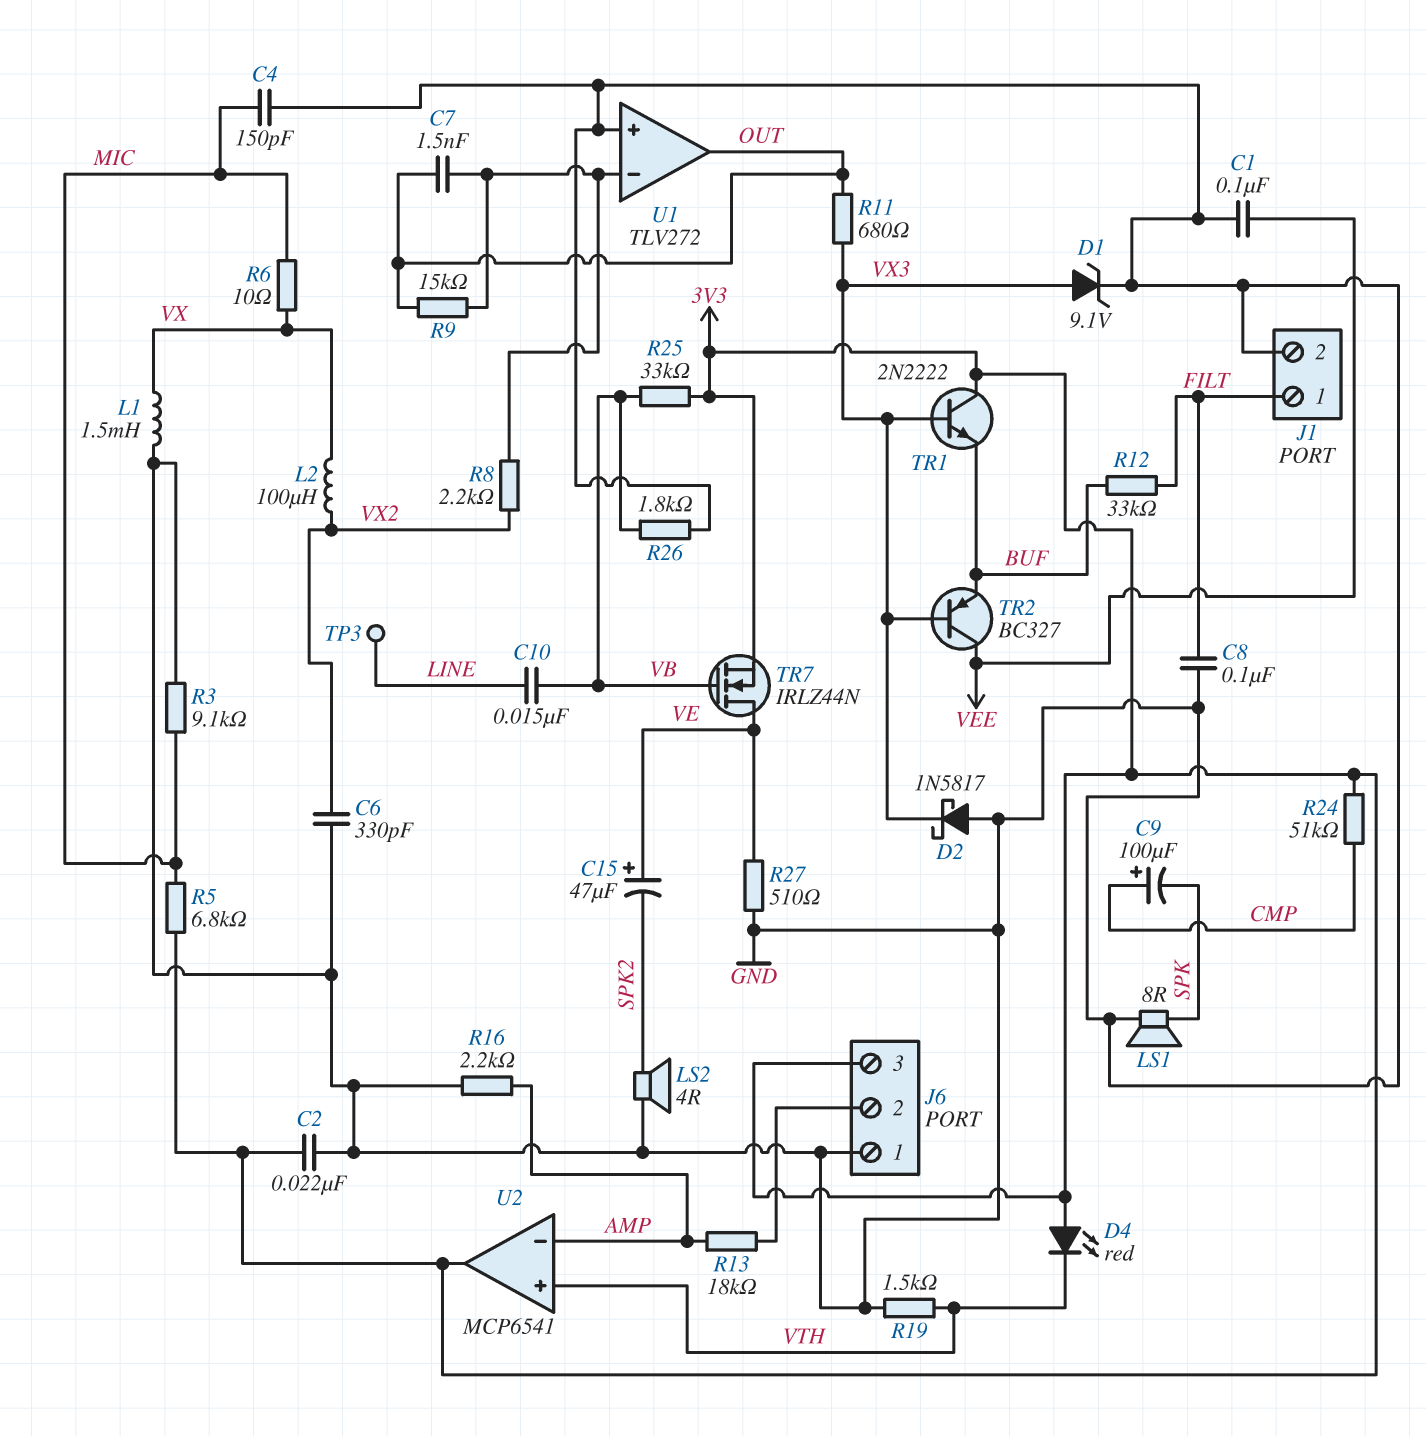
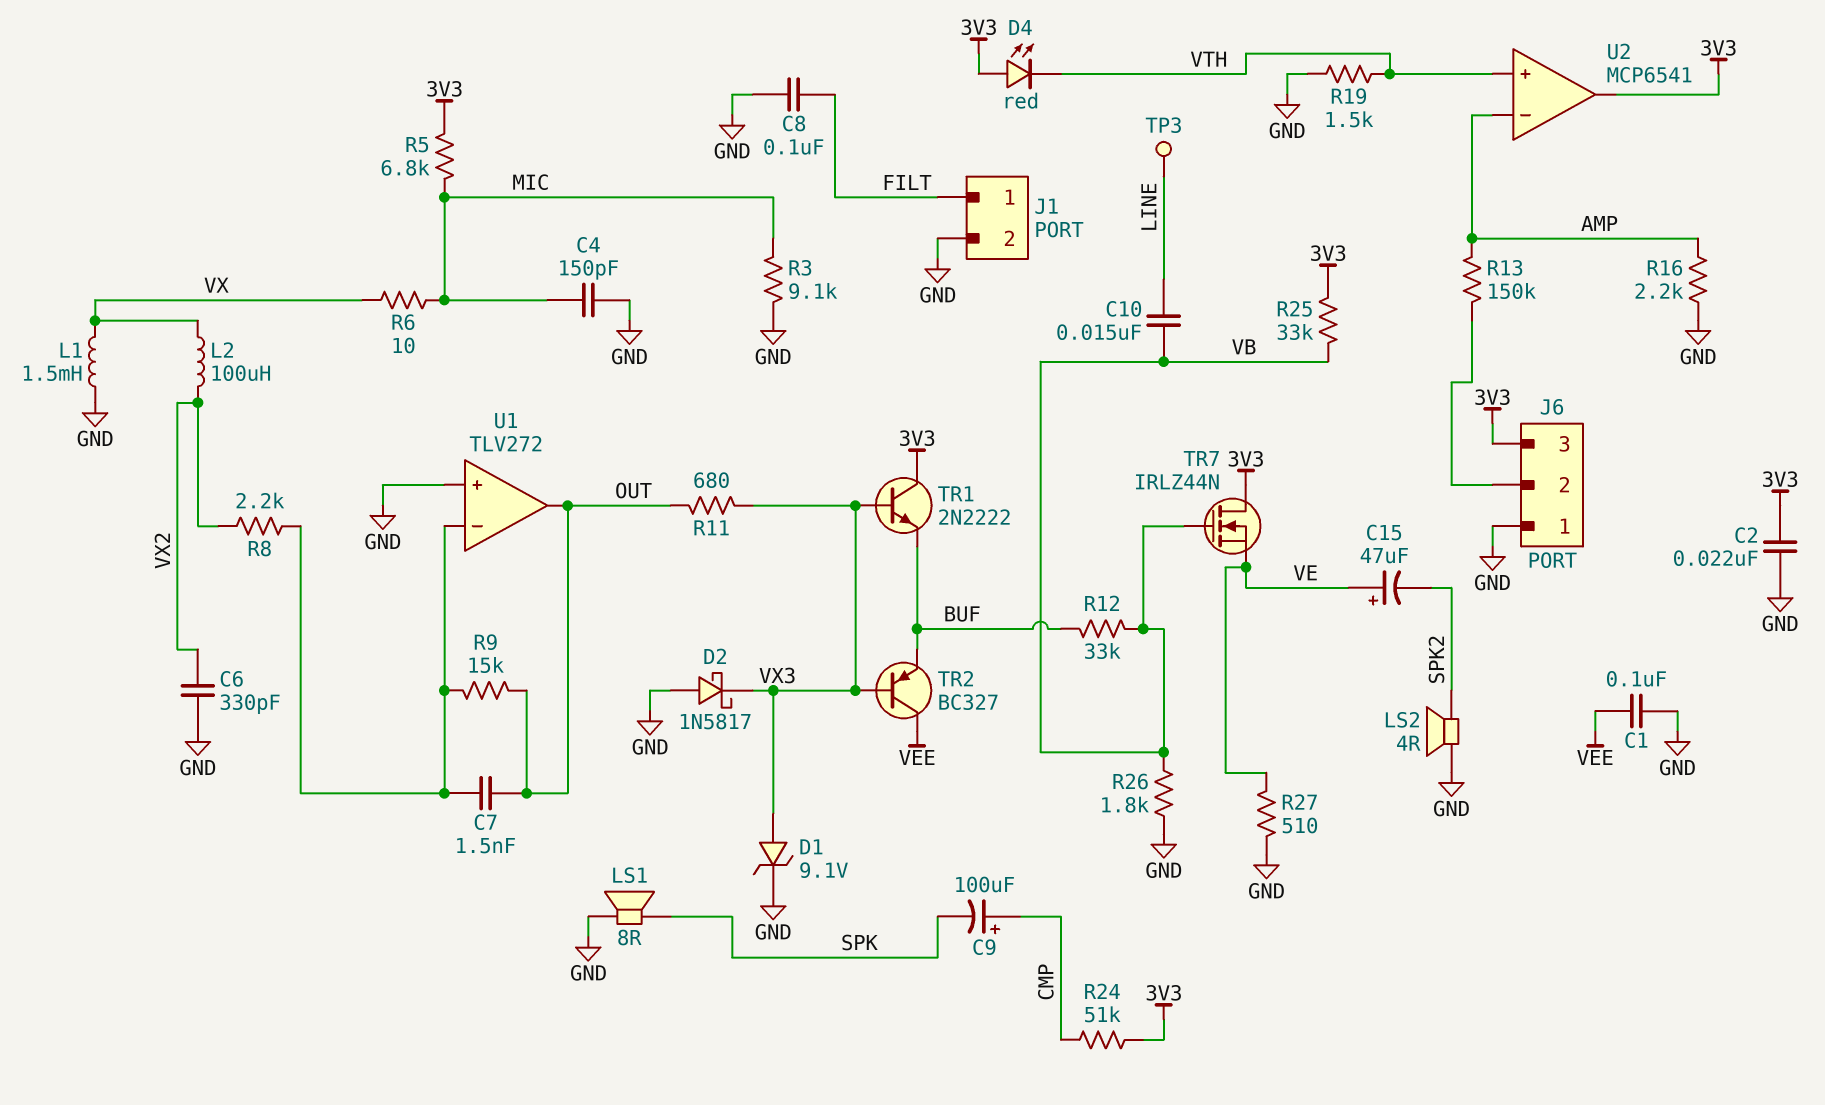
R12: 33k (BUF, FILT) -> 33k (BUF, VB)
R13: 18k (AMP, J6/2) -> 150k (AMP, J6/2)
TR7: NMOS IRLZ44N (G VB, D VE, S 3V3) -> NMOS IRLZ44N (G VB, D 3V3, S VE)

